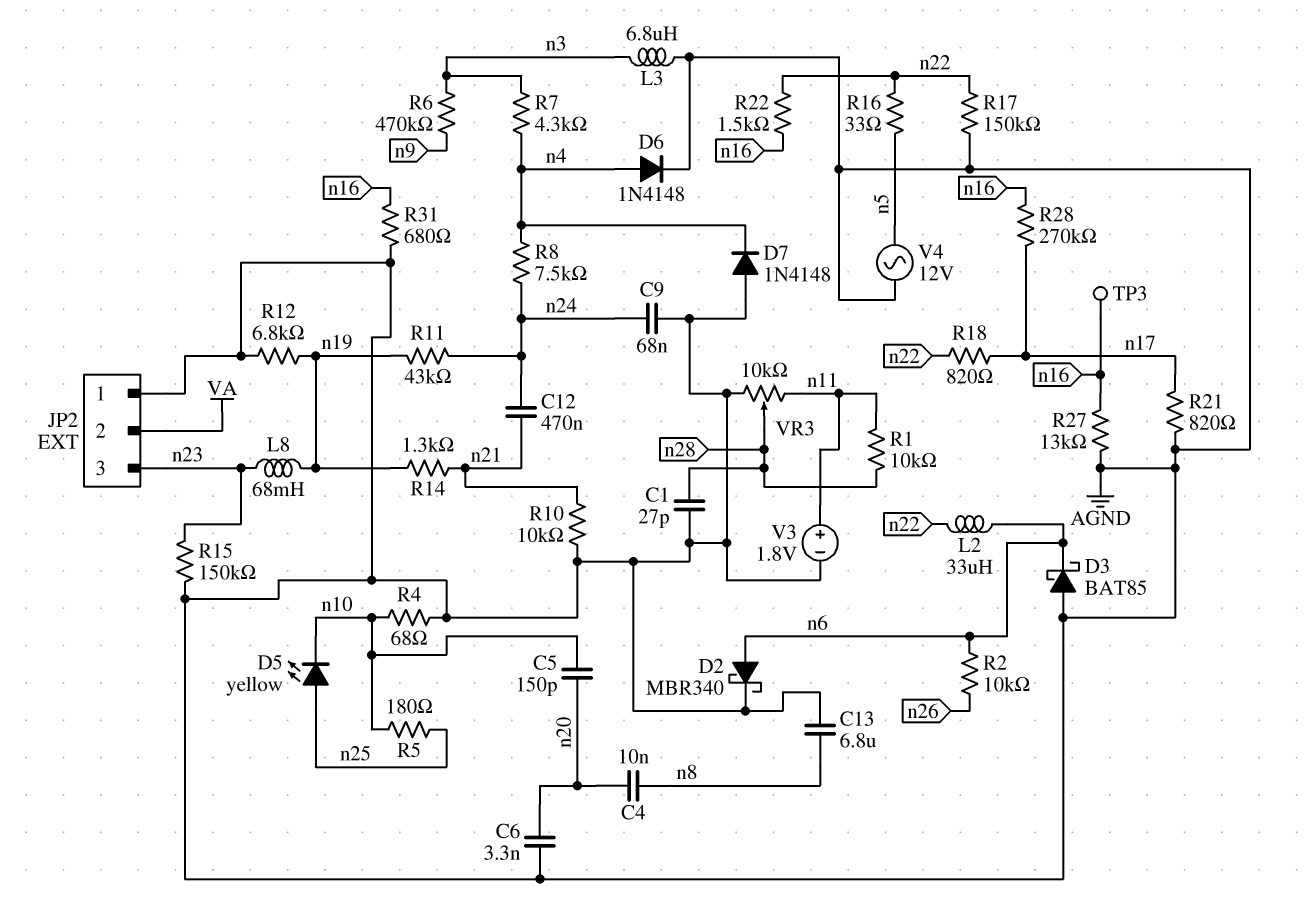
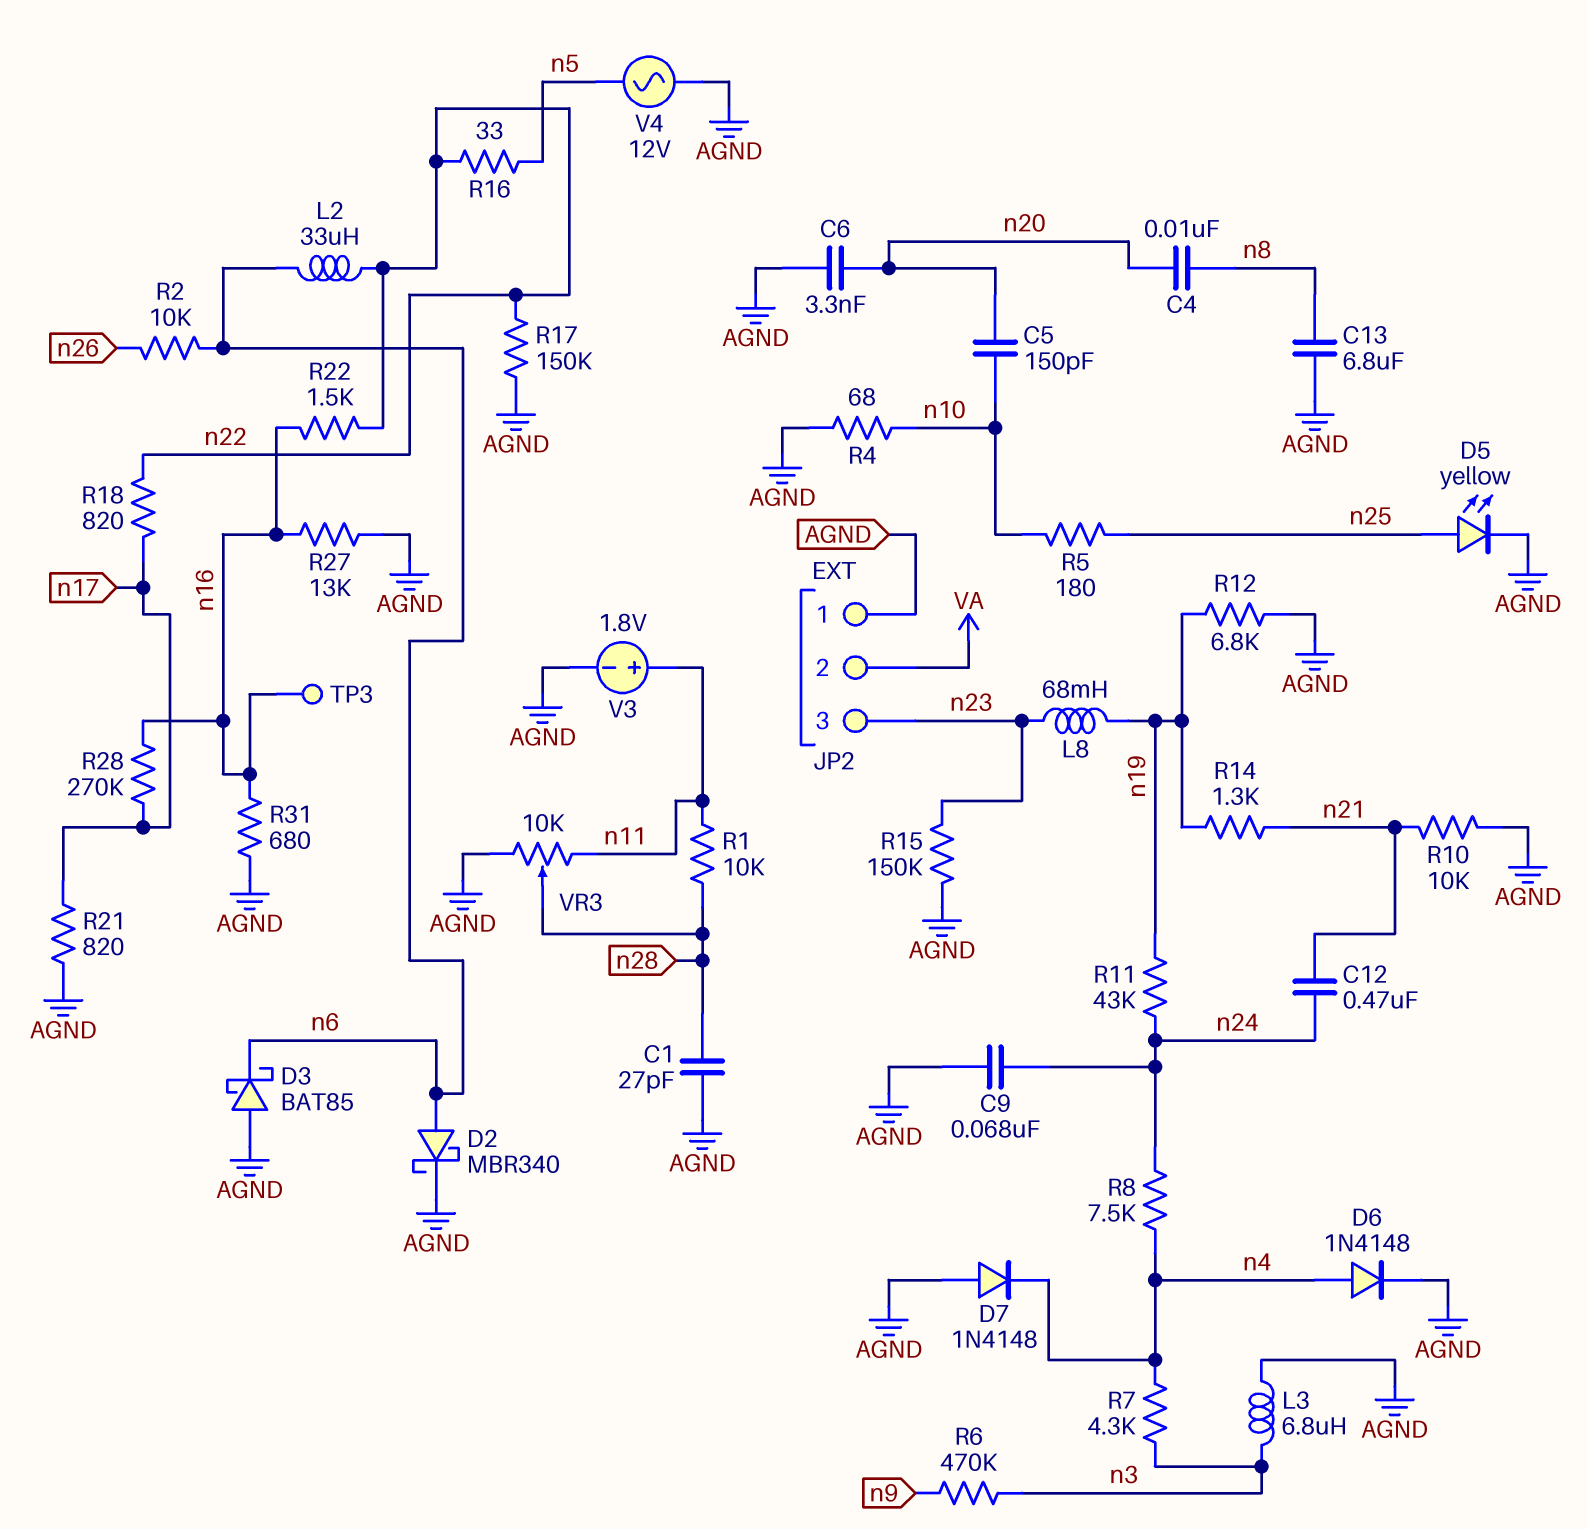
D5: LED yellow (A n25, K n10) -> LED yellow (A n25, K AGND)

